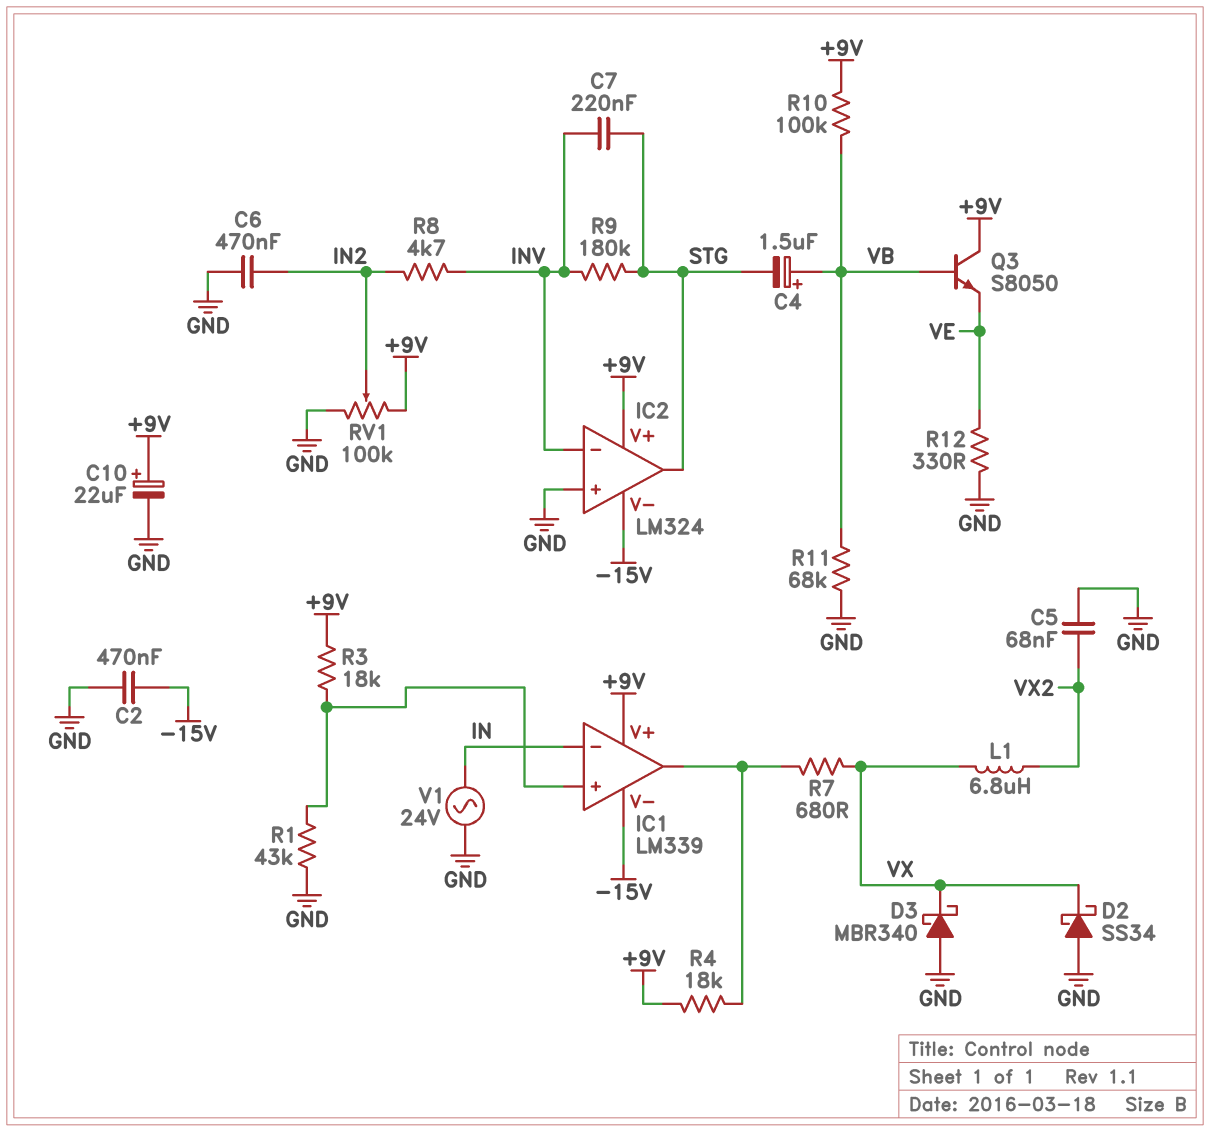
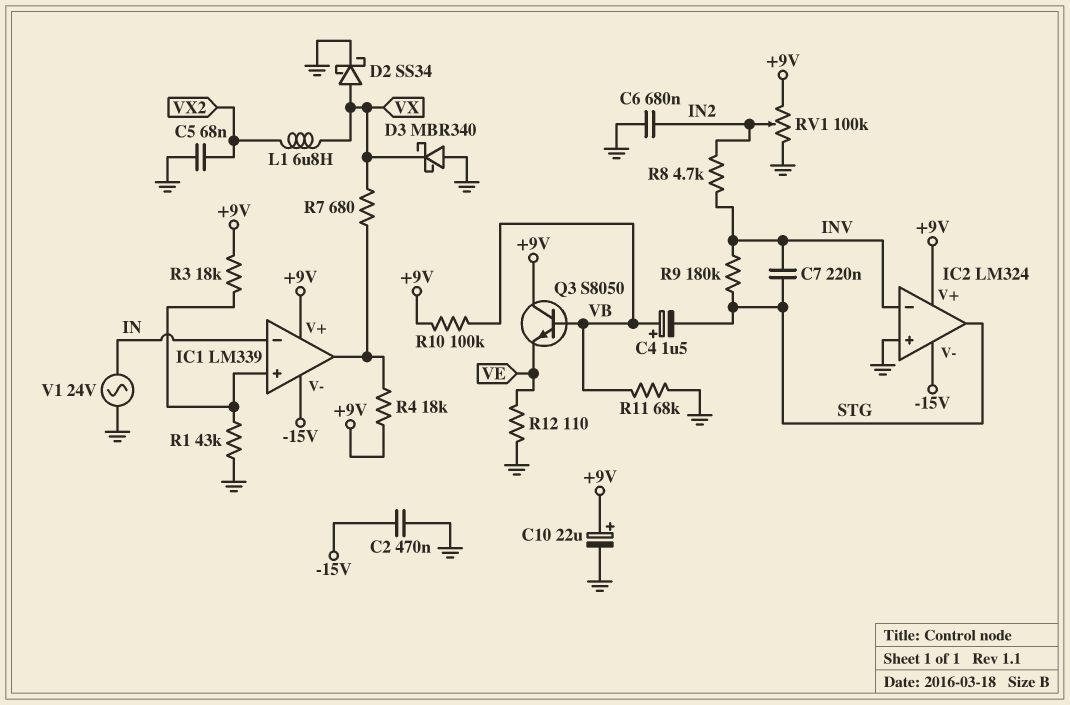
C6: 470nF (GND, IN2) -> 680nF (GND, IN2)
D2: schottky SS34 (A GND, K VX) -> schottky SS34 (A VX, K GND)
R12: 330 (GND, VE) -> 110 (GND, VE)

